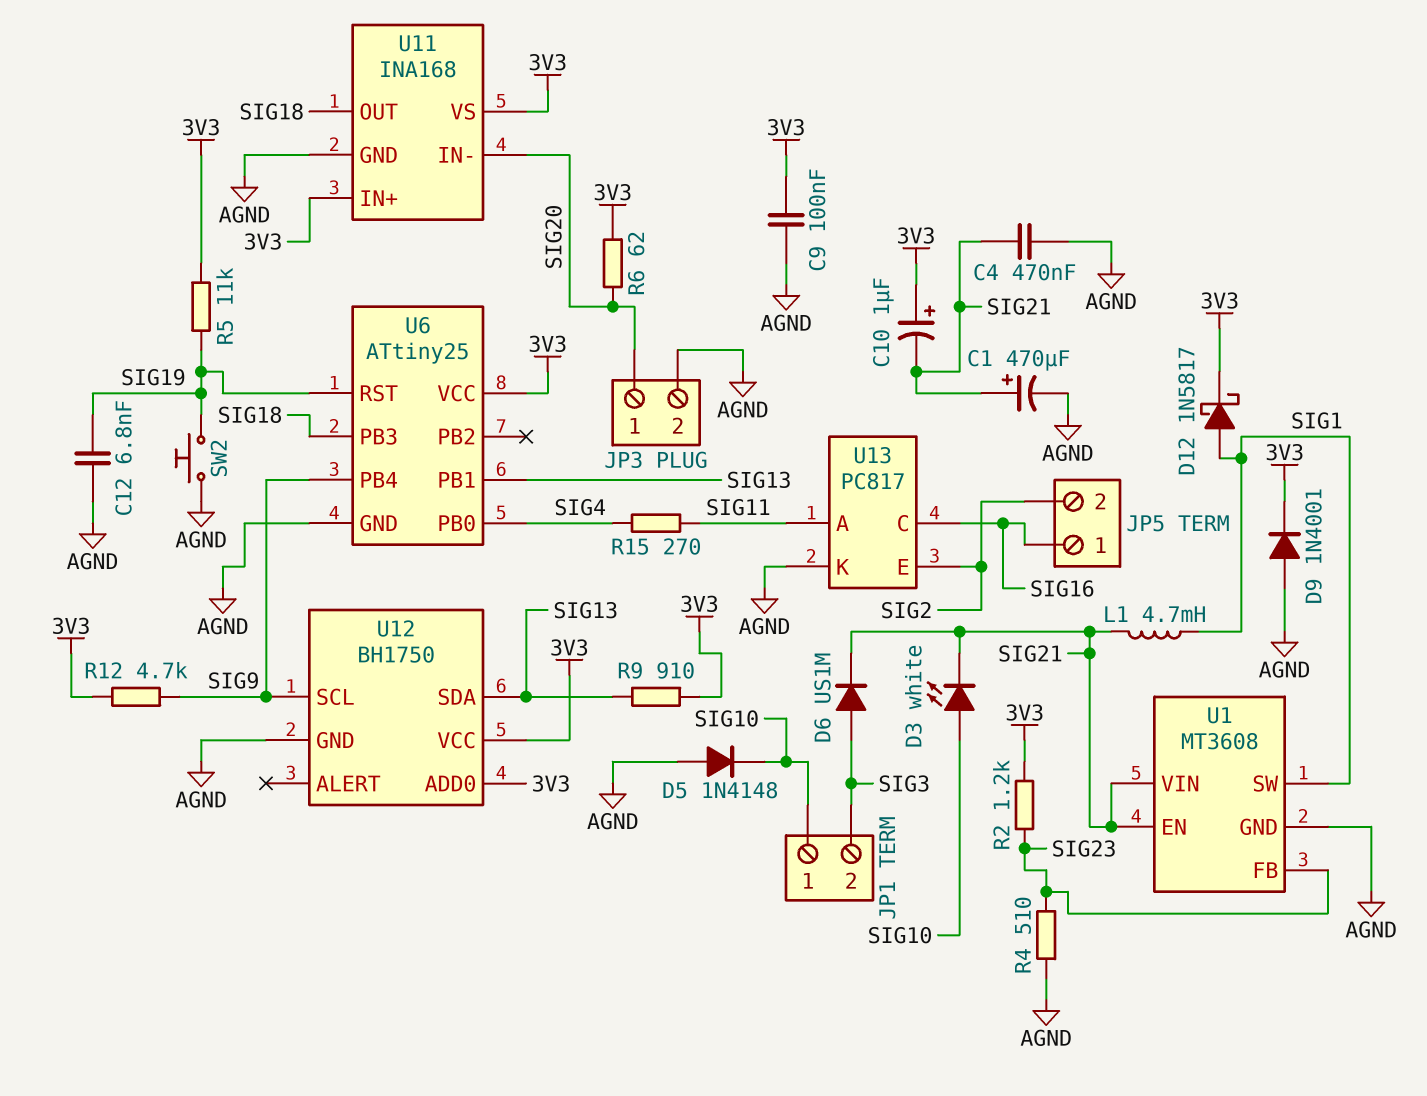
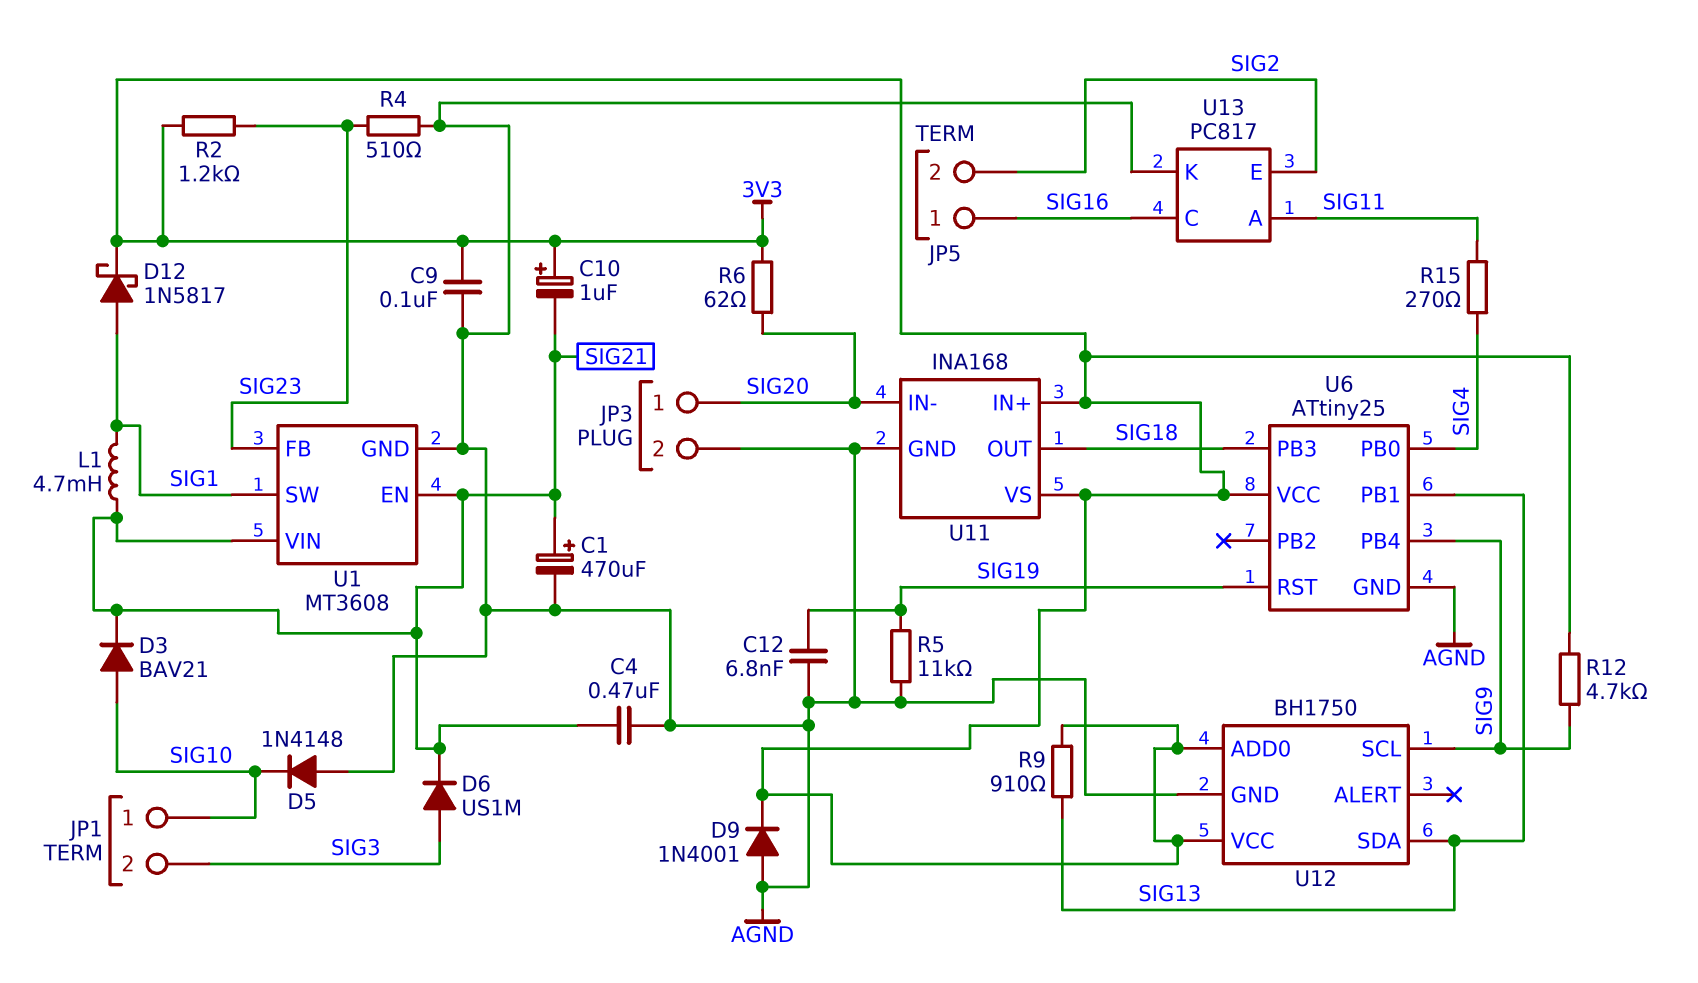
D3: LED white (A SIG10, K SIG21) -> diode BAV21 (A SIG10, K SIG21)
R5: 11k (3V3, SIG19) -> 11k (AGND, SIG19)
SW2: button (AGND, SIG19) -> none

